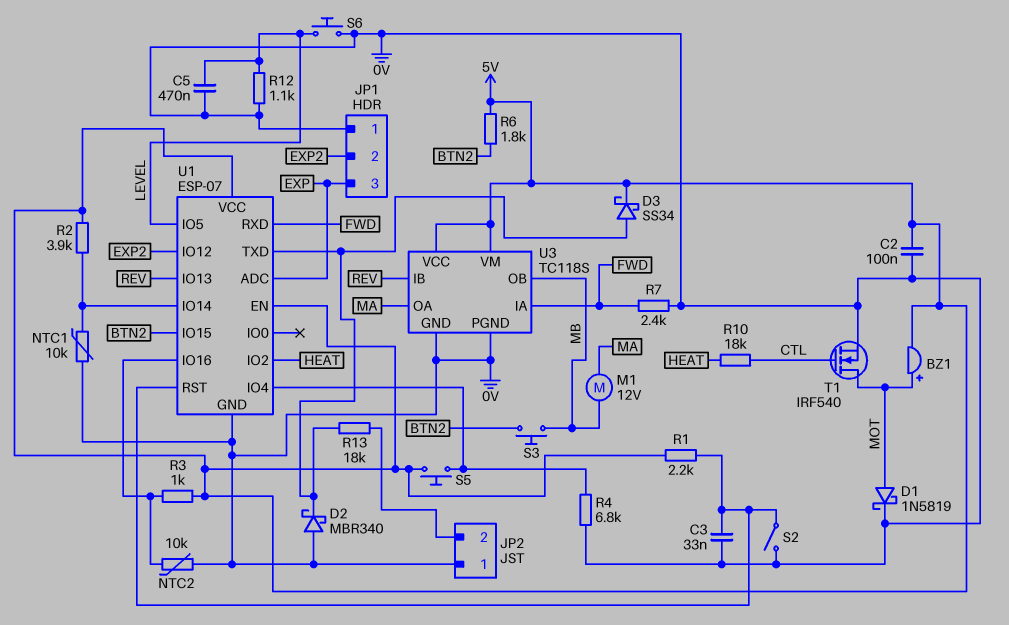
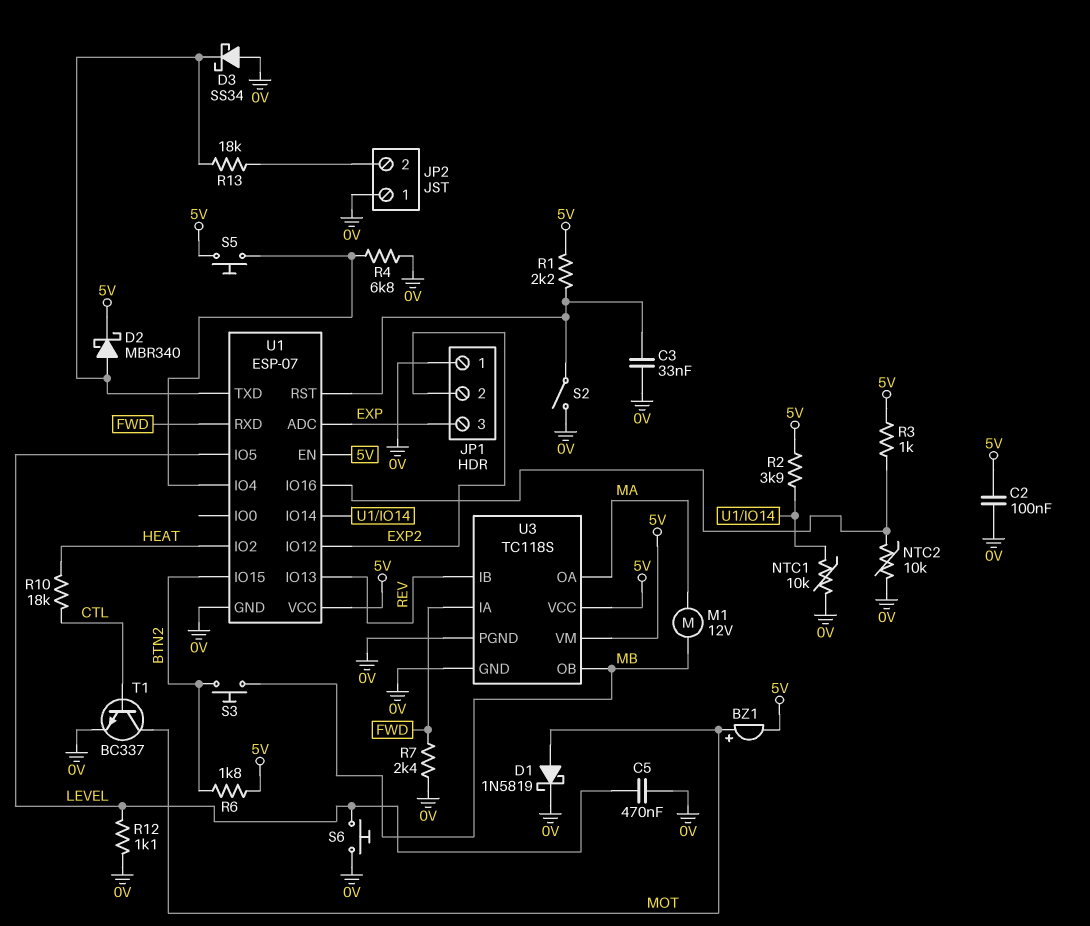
D2: schottky MBR340 (A 0V, K U1/TXD) -> schottky MBR340 (A U1/TXD, K 5V)
D3: schottky SS34 (A U1/TXD, K 5V) -> schottky SS34 (A 0V, K U1/TXD)
T1: NMOS IRF540 (G CTL, D MOT, S 0V) -> NPN BC337 (B CTL, C MOT, E 0V)

